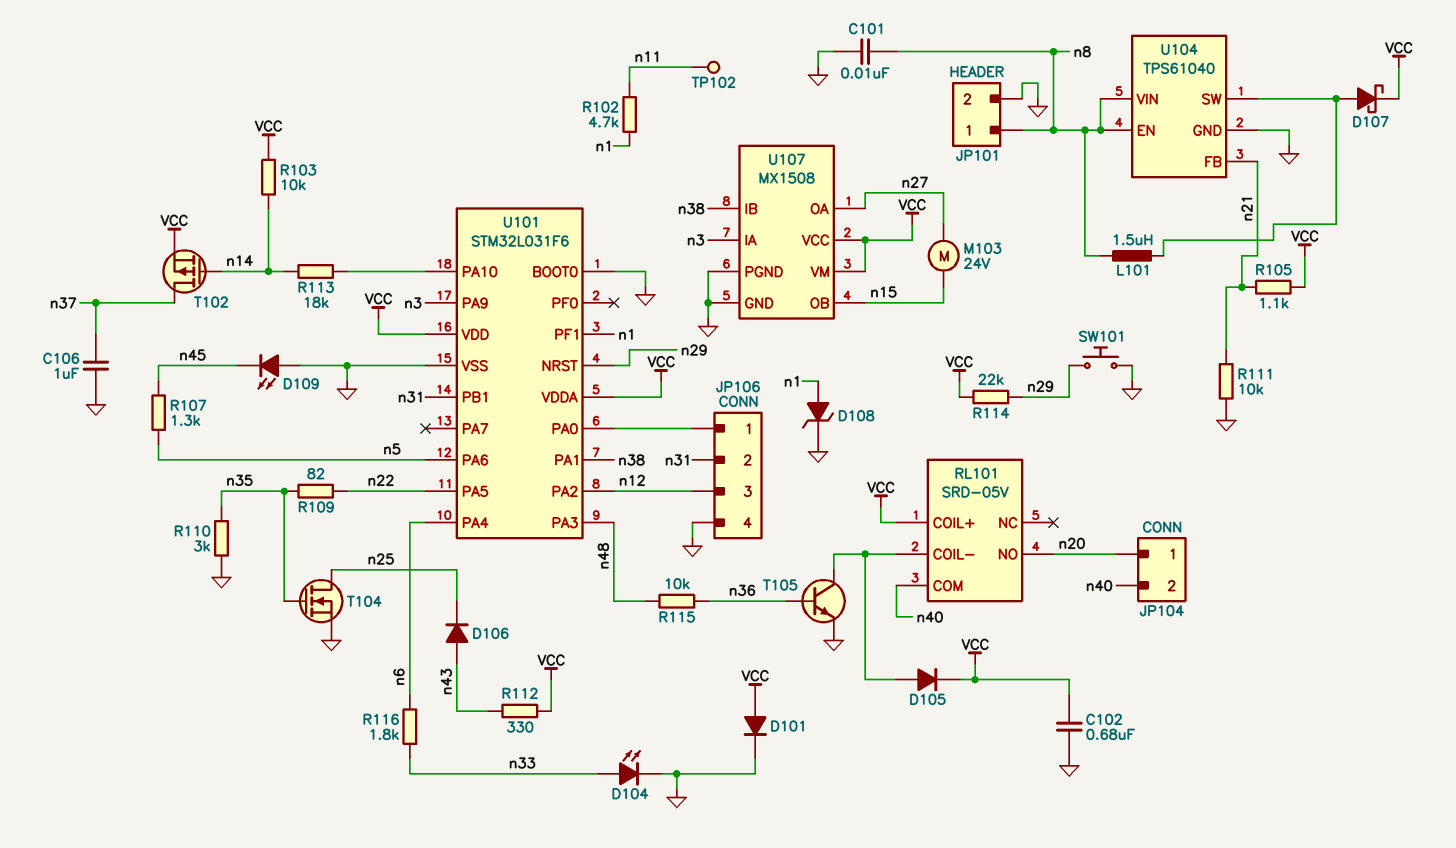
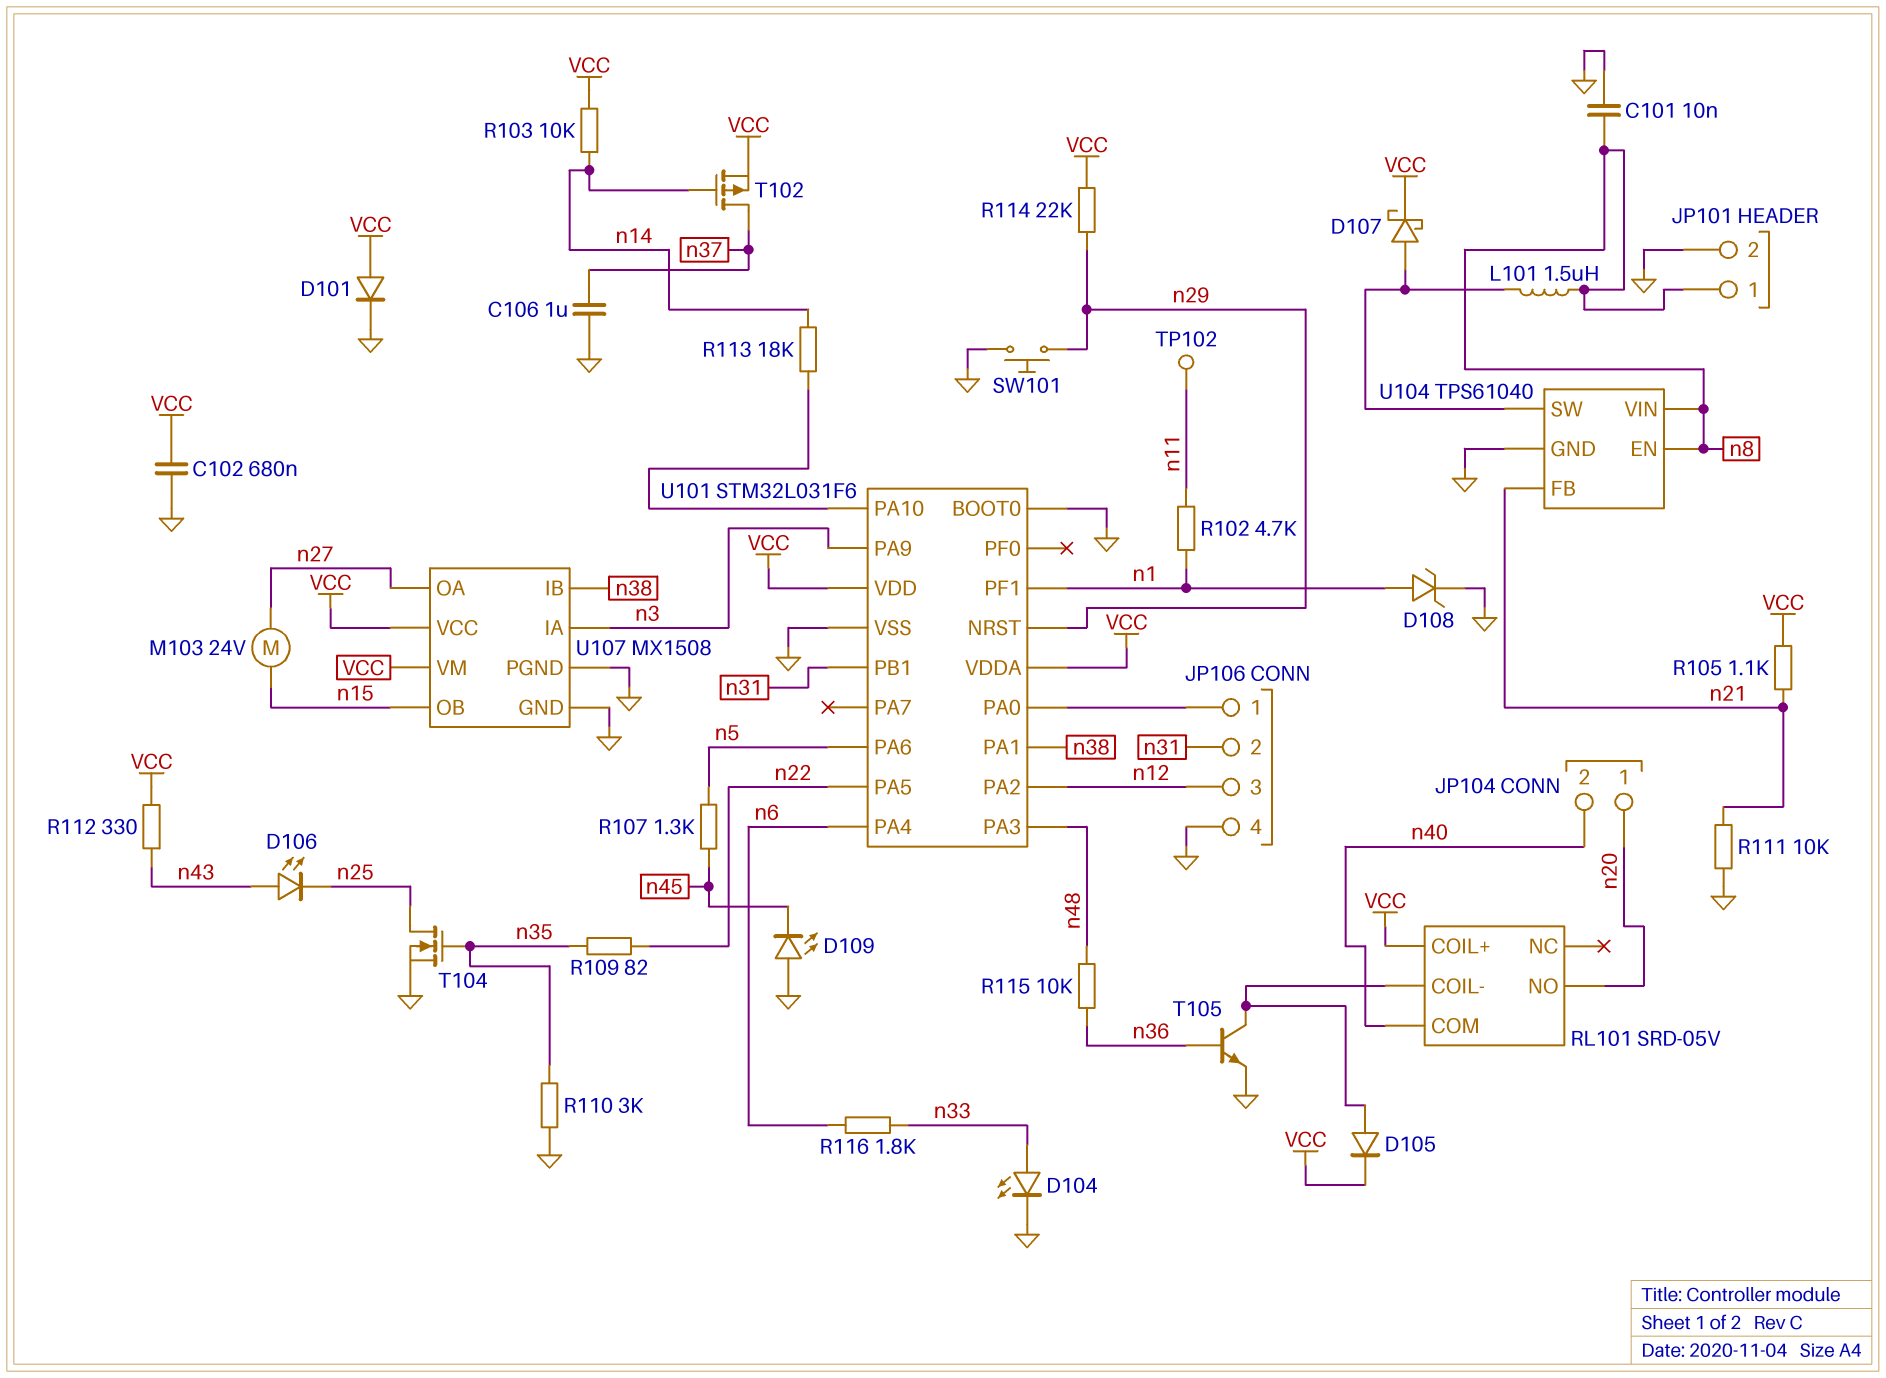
D106: diode (A n43, K n25) -> LED (A n43, K n25)

